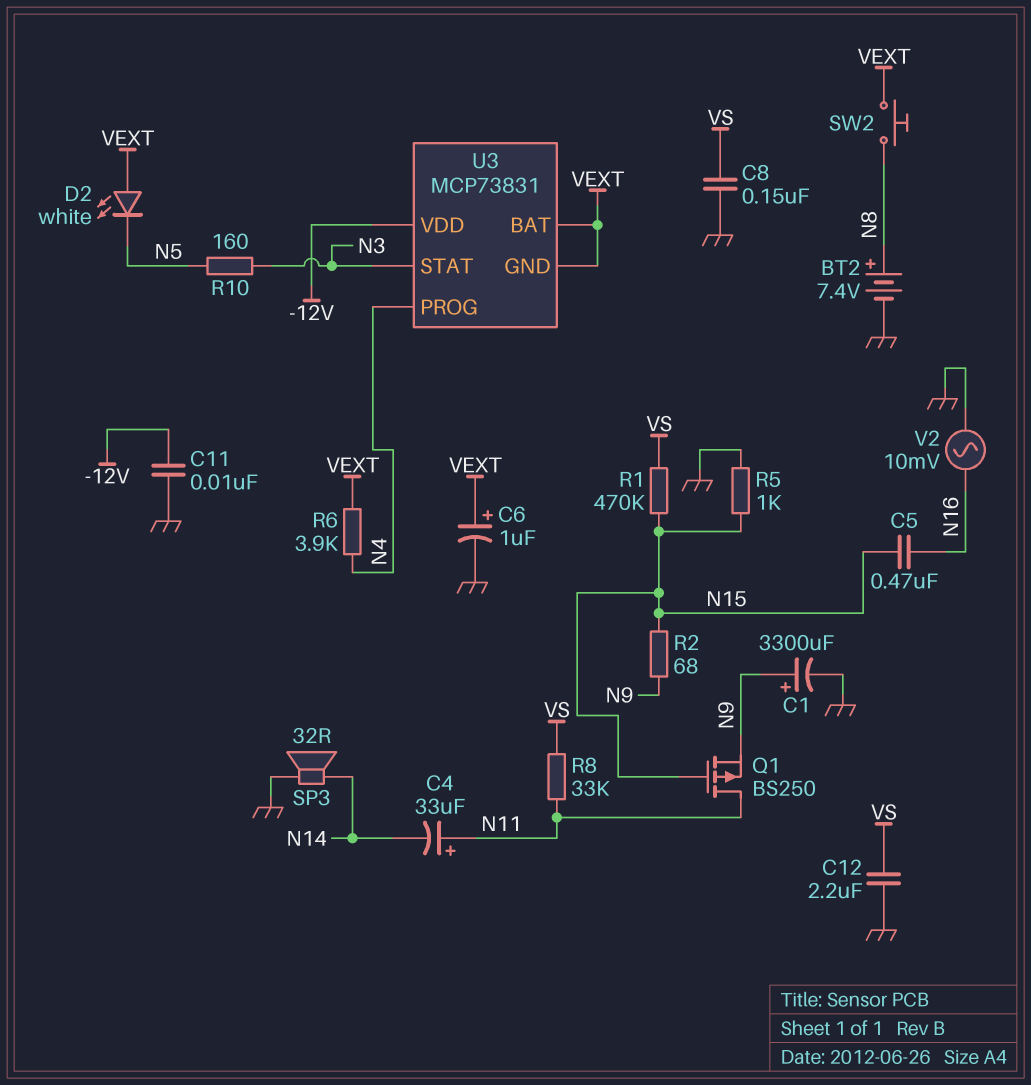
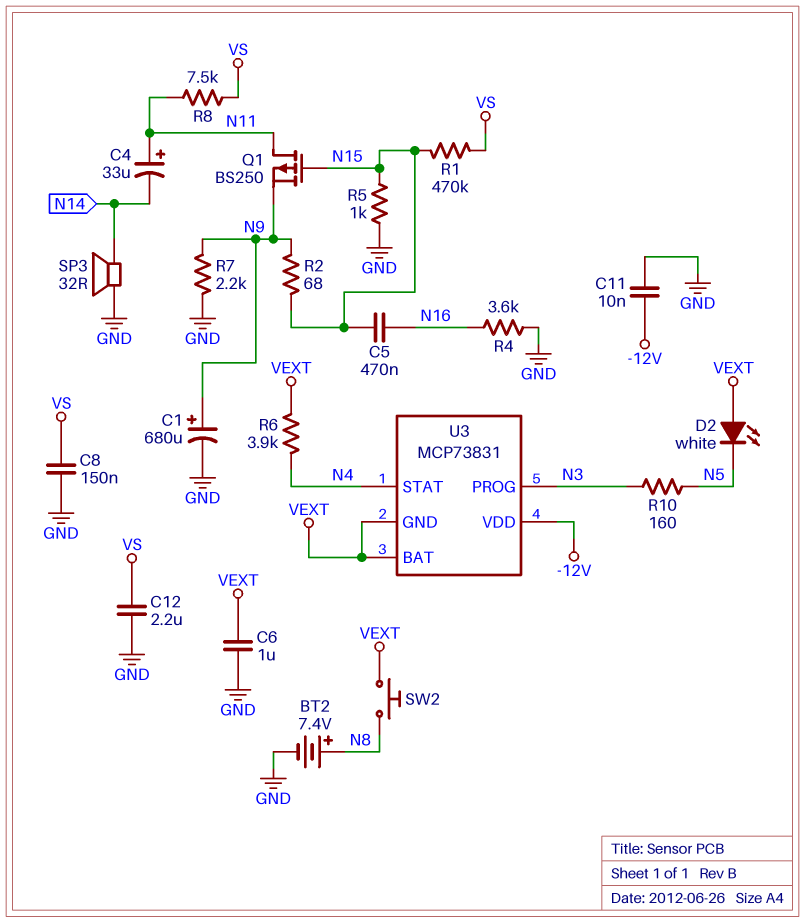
C1: 3300uF (plus N9, minus GND) -> 680uF (plus N9, minus GND)
C6: 1uF (plus VEXT, minus GND) -> 1uF (GND, VEXT)
R4: none -> 3.6k (GND, N16)
R7: none -> 2.2k (GND, N9)
R8: 33k (N11, VS) -> 7.5k (N11, VS)
U3 pin PROG: N4 -> N3
U3 pin STAT: N3 -> N4
V2: AC 10mV (GND, N16) -> none

